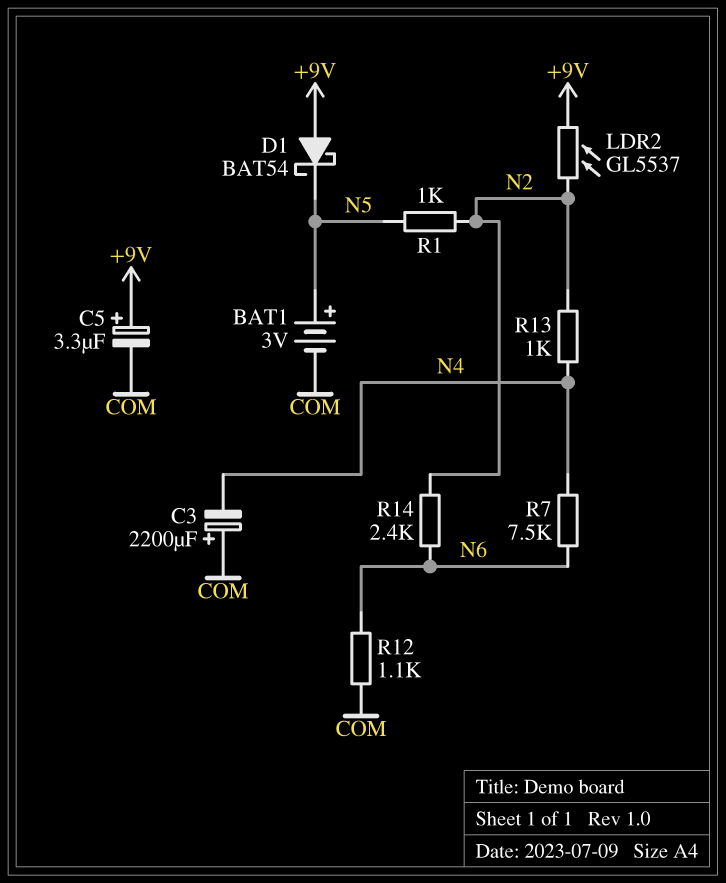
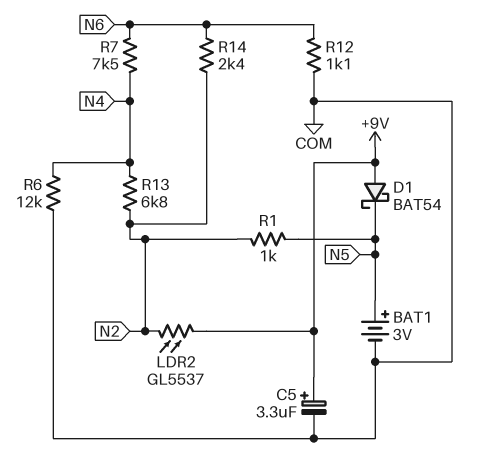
C3: 2200uF (plus COM, minus N4) -> none
R6: none -> 12k (COM, N4)
R13: 1k (N2, N4) -> 6.8k (N2, N4)

